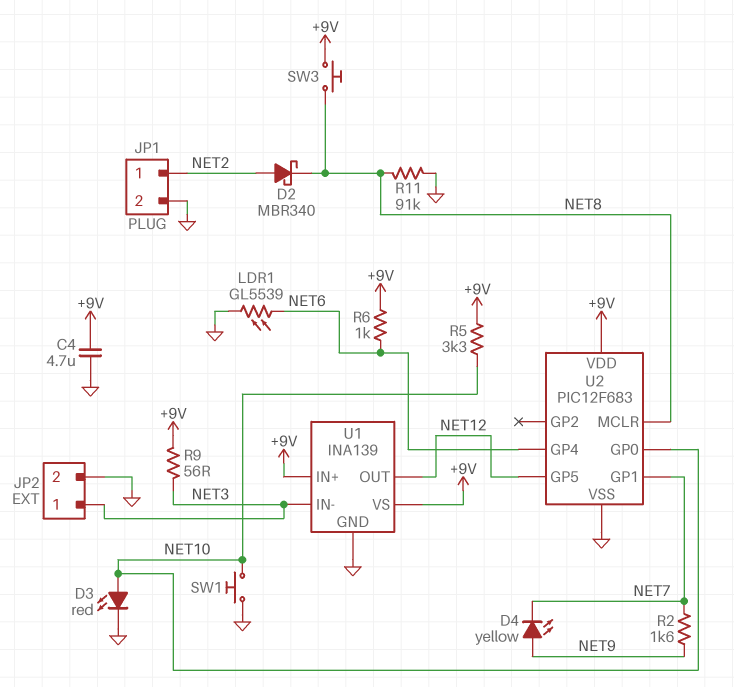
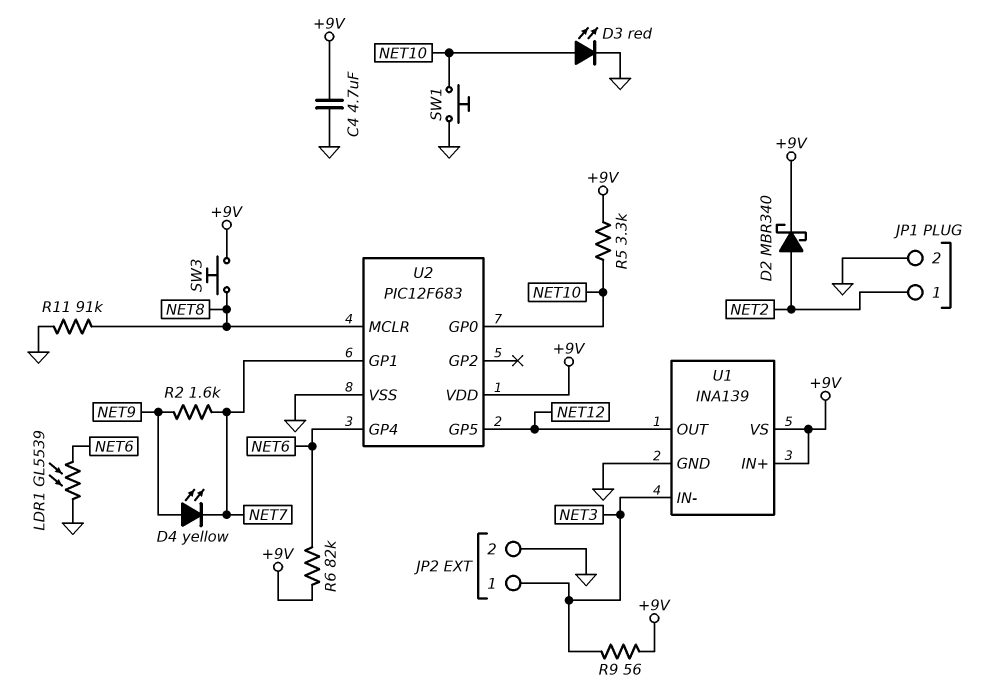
D2: schottky MBR340 (A NET2, K NET8) -> schottky MBR340 (A NET2, K +9V)
R6: 1k (+9V, NET6) -> 82k (+9V, NET6)

